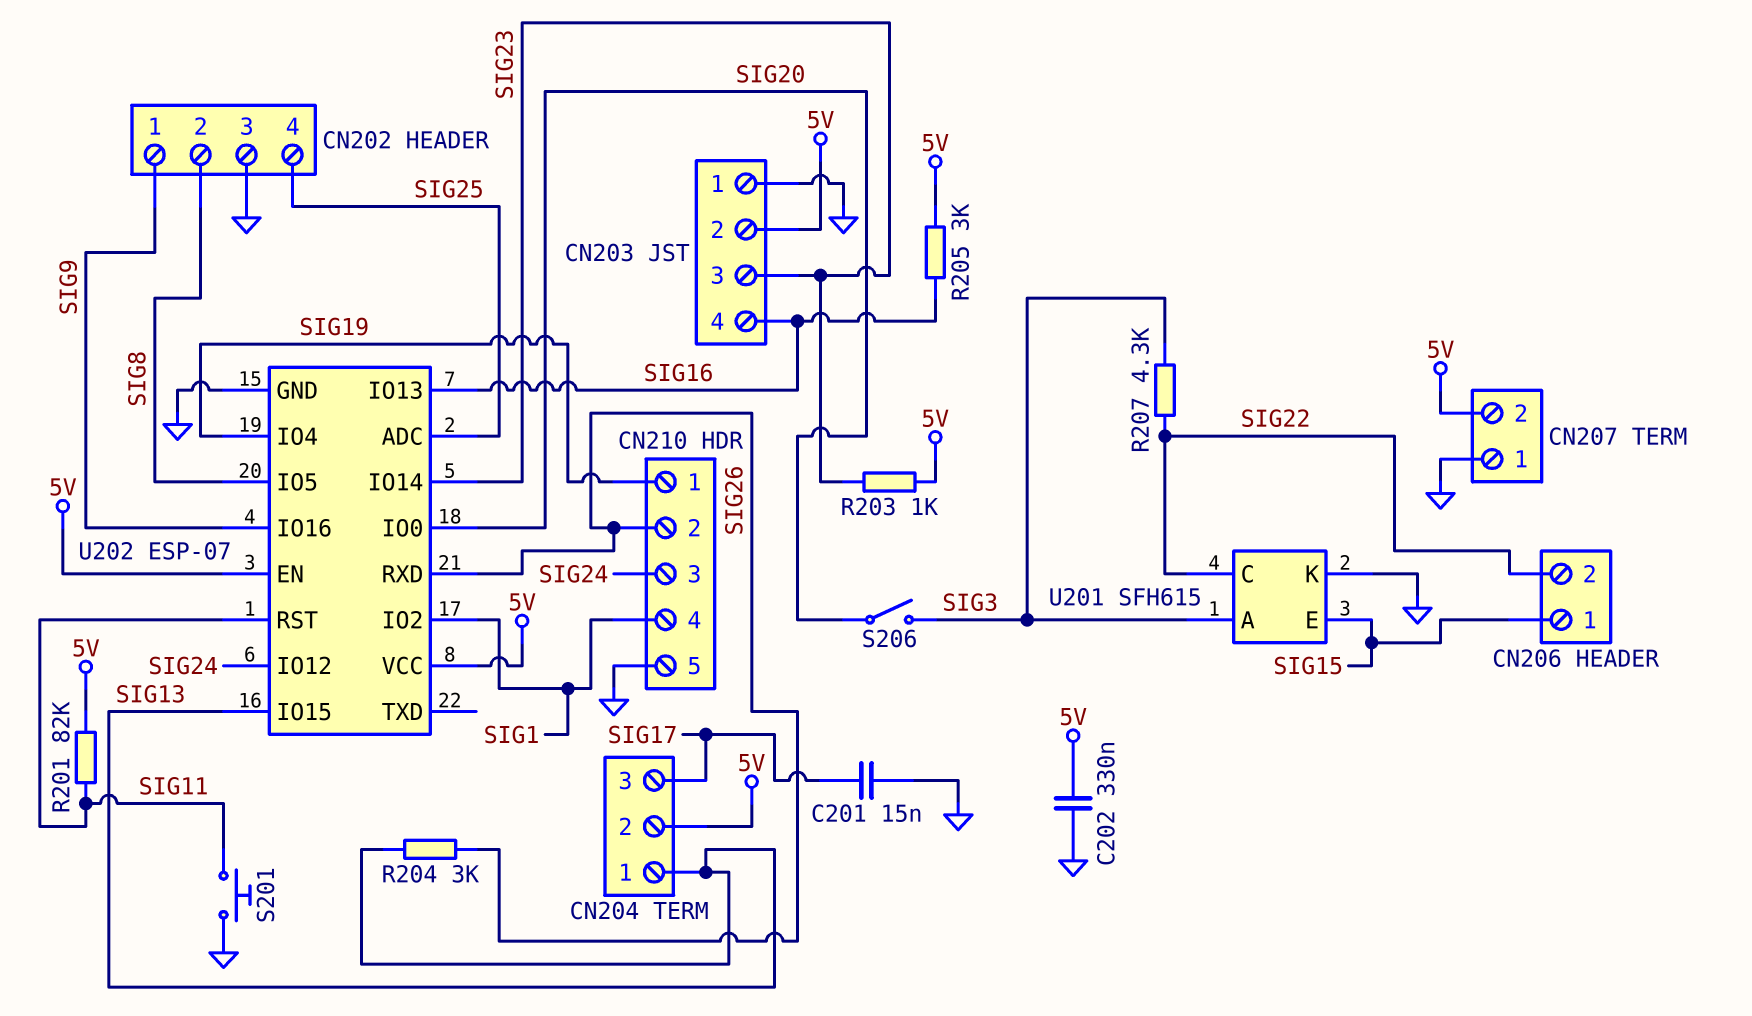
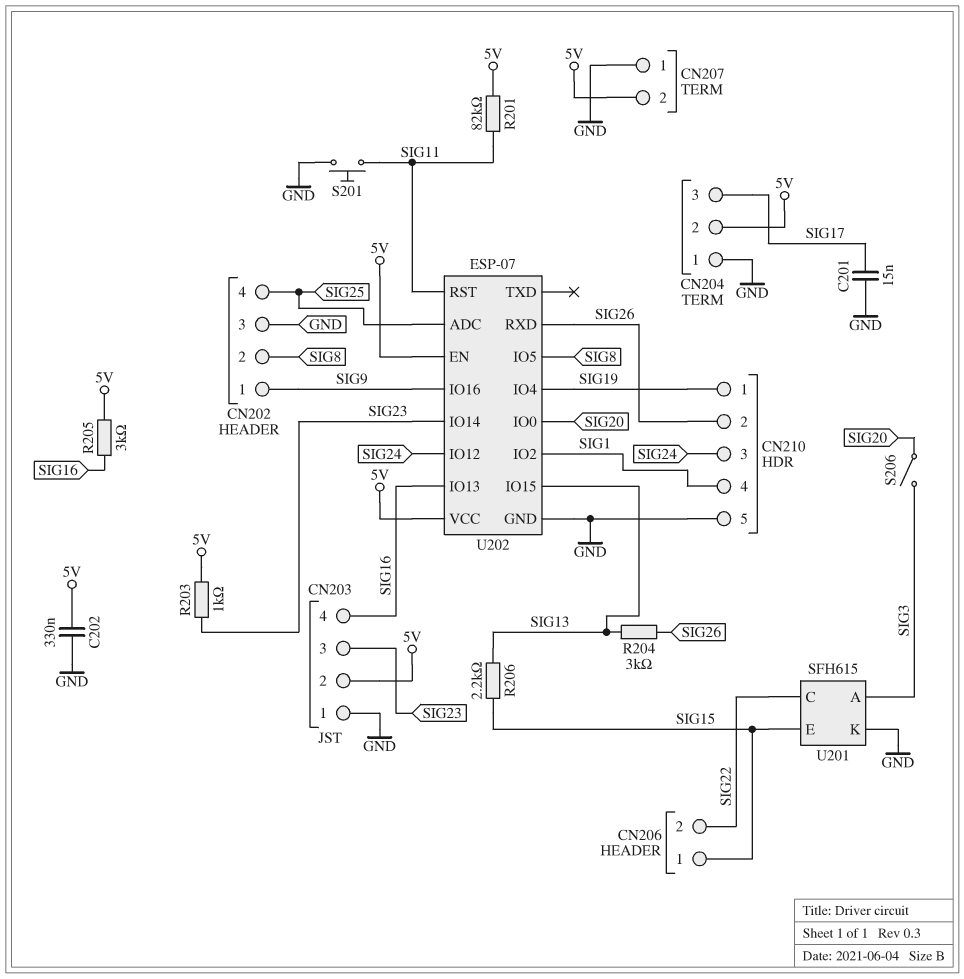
CN204 pin 1: SIG13 -> GND
R206: none -> 2.2k (SIG13, SIG15)
R207: 4.3k (SIG3, SIG22) -> none

